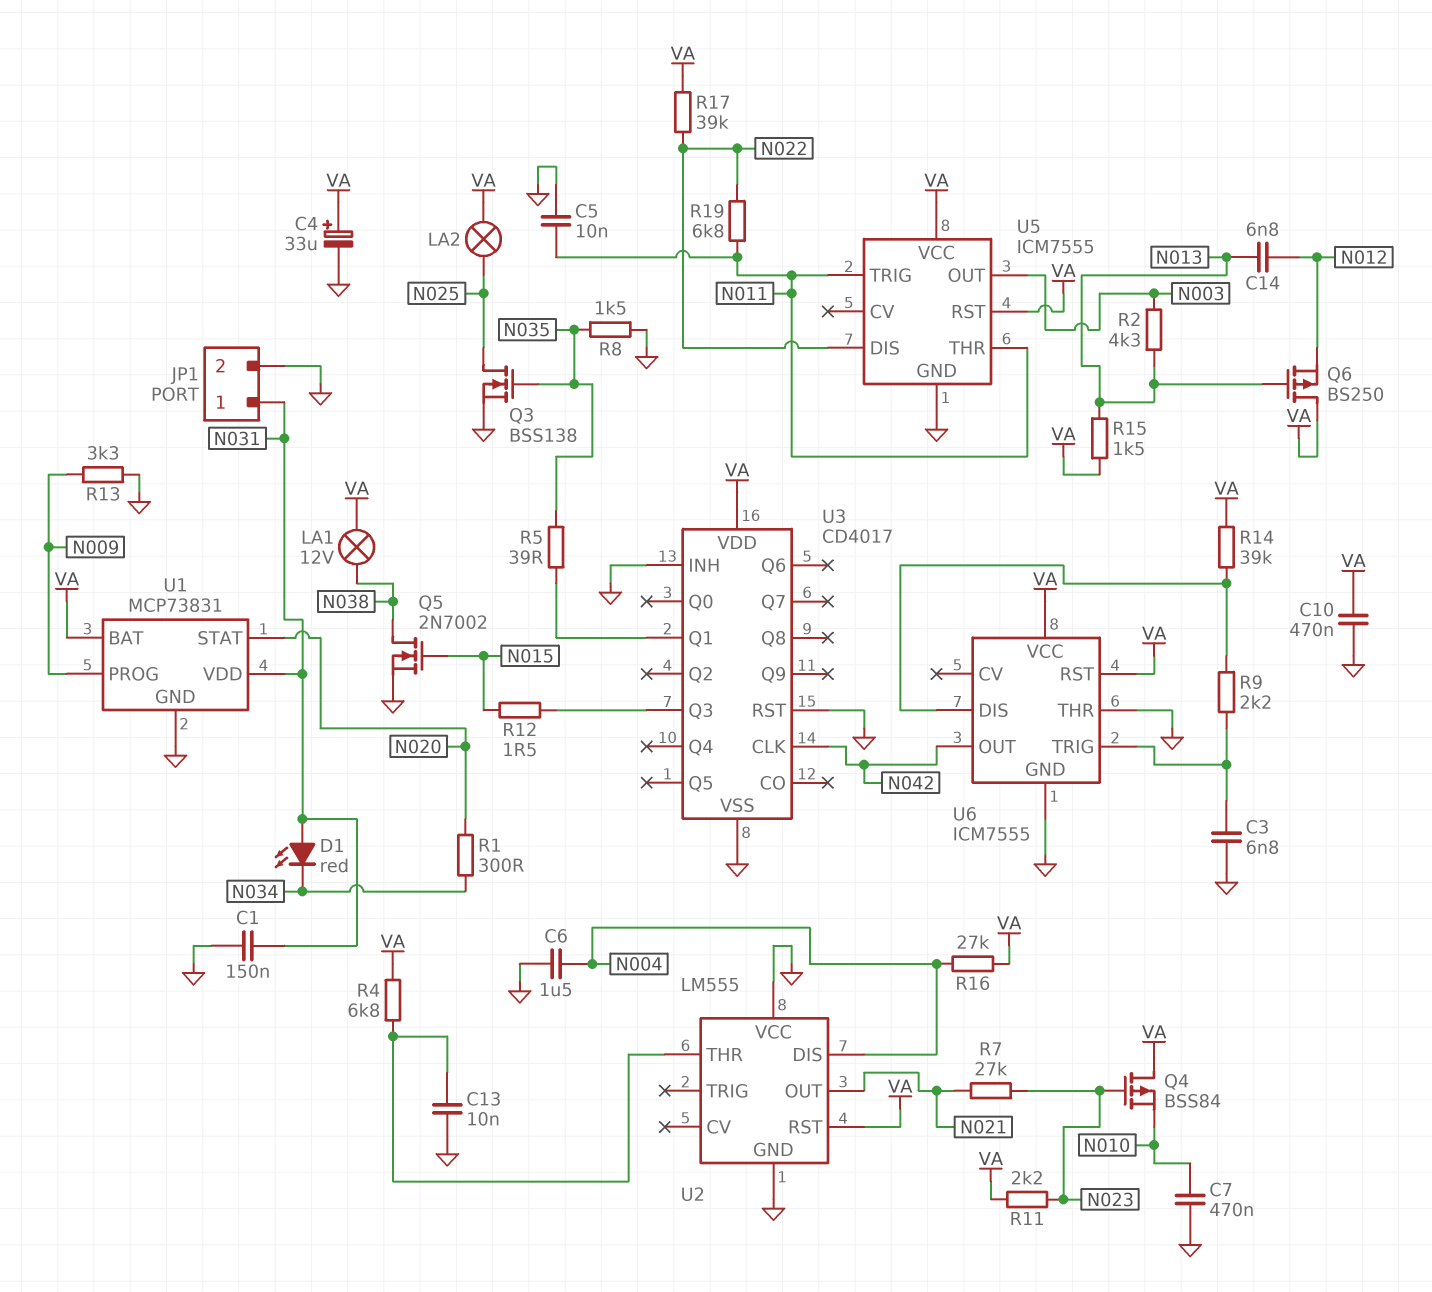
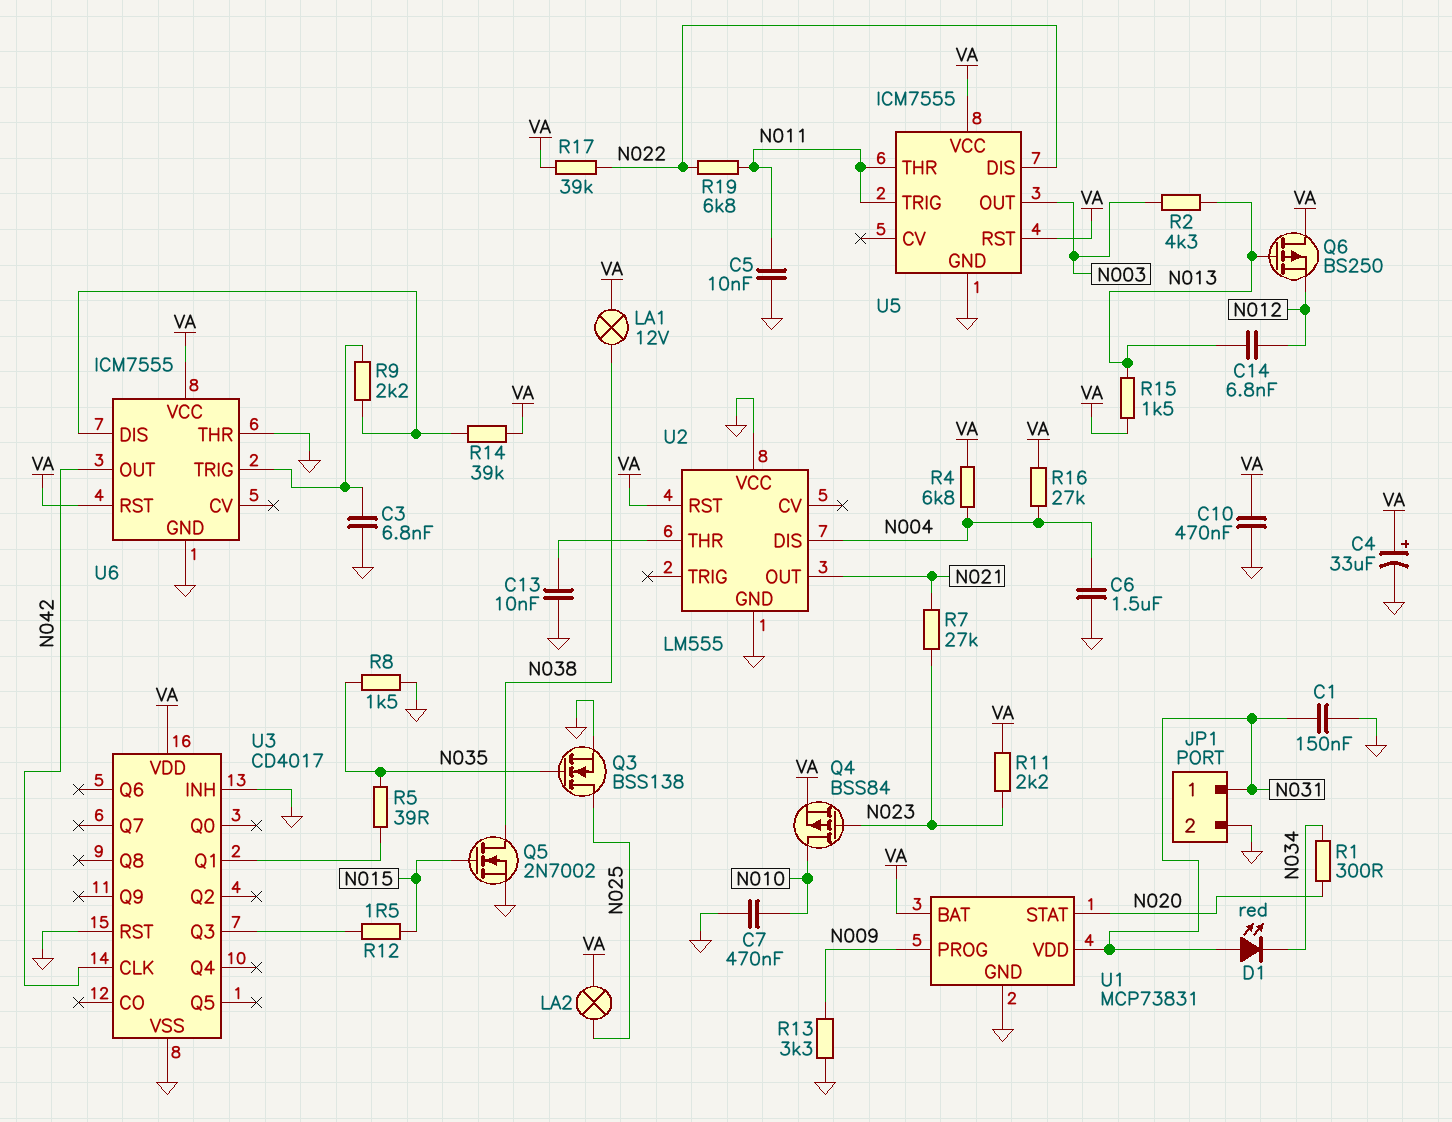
Q4: PMOS BSS84 (G N023, D VA, S N010) -> PMOS BSS84 (G N023, D N010, S VA)
R4: 6.8k (U2/THR, VA) -> 6.8k (N004, VA)

